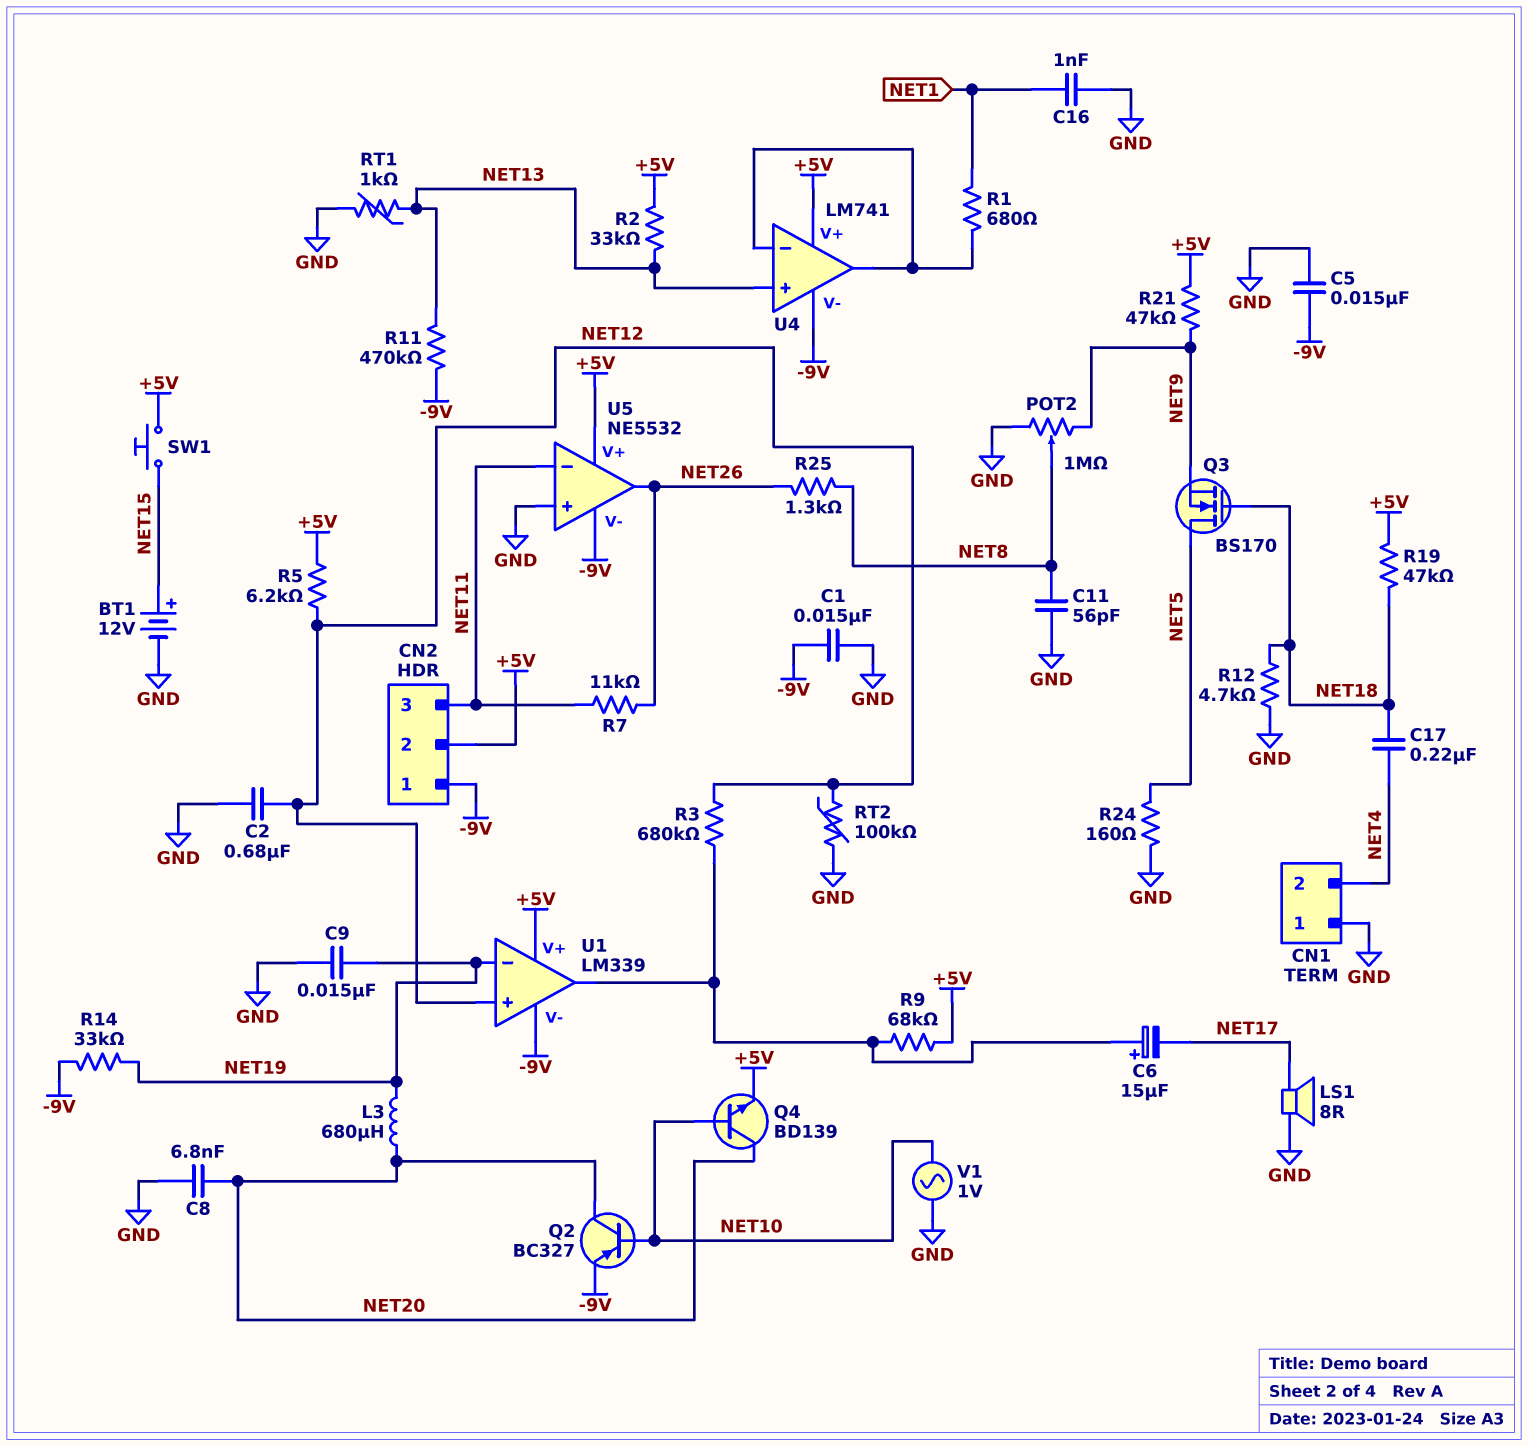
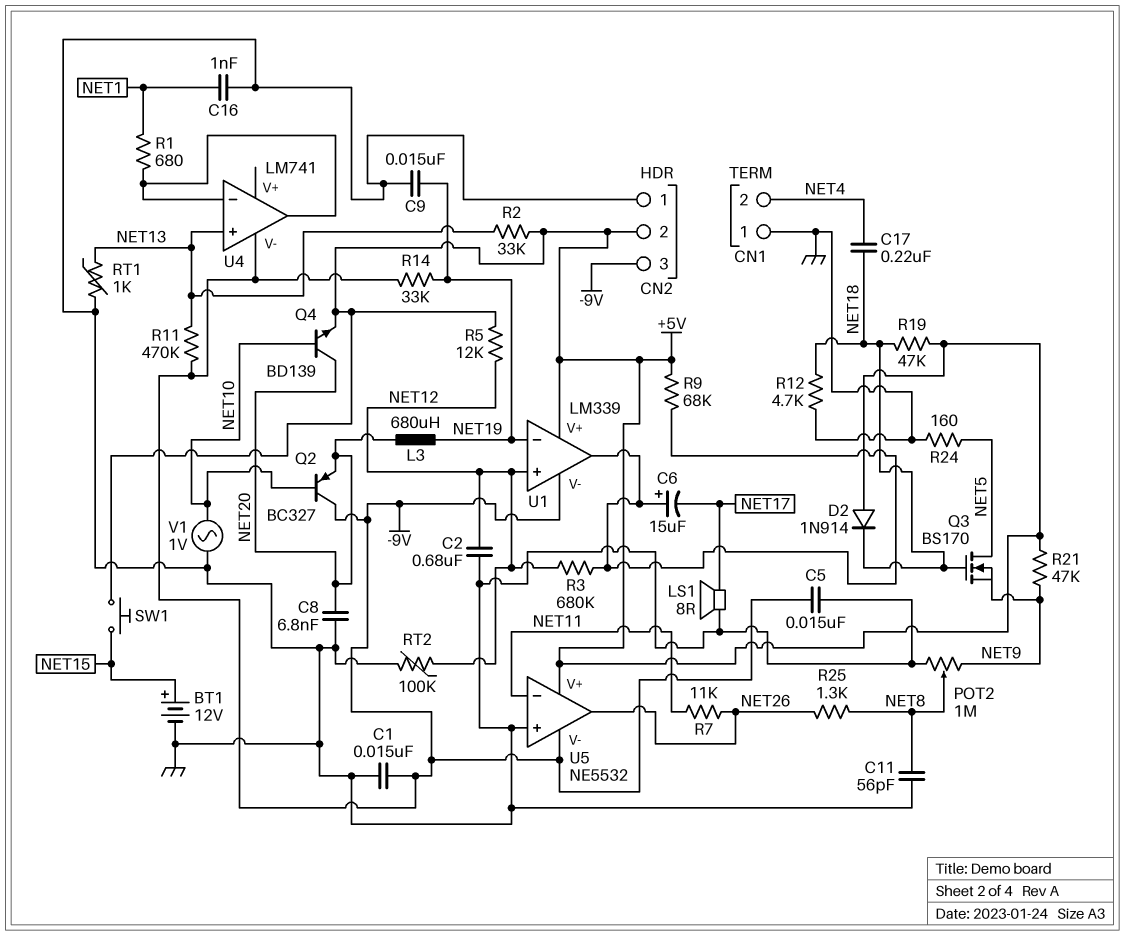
CN2 pin 1: -9V -> GND
CN2 pin 3: NET11 -> -9V
D2: none -> diode 1N914 (A +5V, K NET18)
Q2: PNP BC327 (B NET10, C NET20, E -9V) -> PNP BC327 (B NET10, C -9V, E NET20)
R5: 6.2k (+5V, NET12) -> 12k (+5V, NET12)
U4 pin V+: +5V -> none

